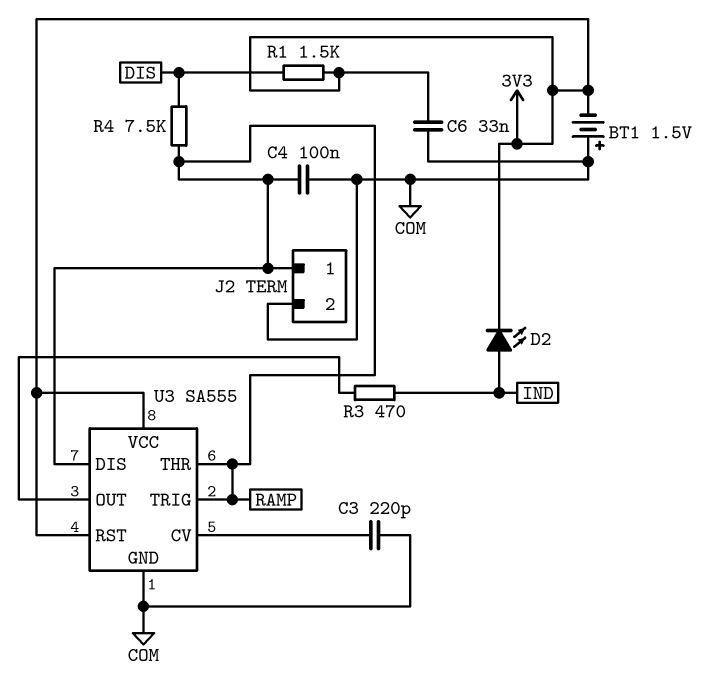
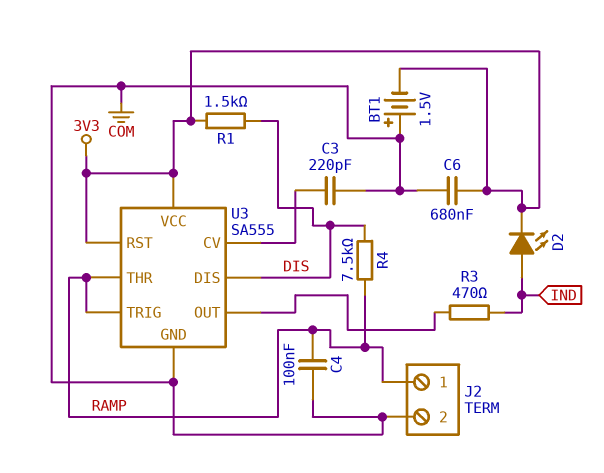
C6: 33nF (3V3, COM) -> 680nF (3V3, COM)
U3 pin DIS: RAMP -> DIS

